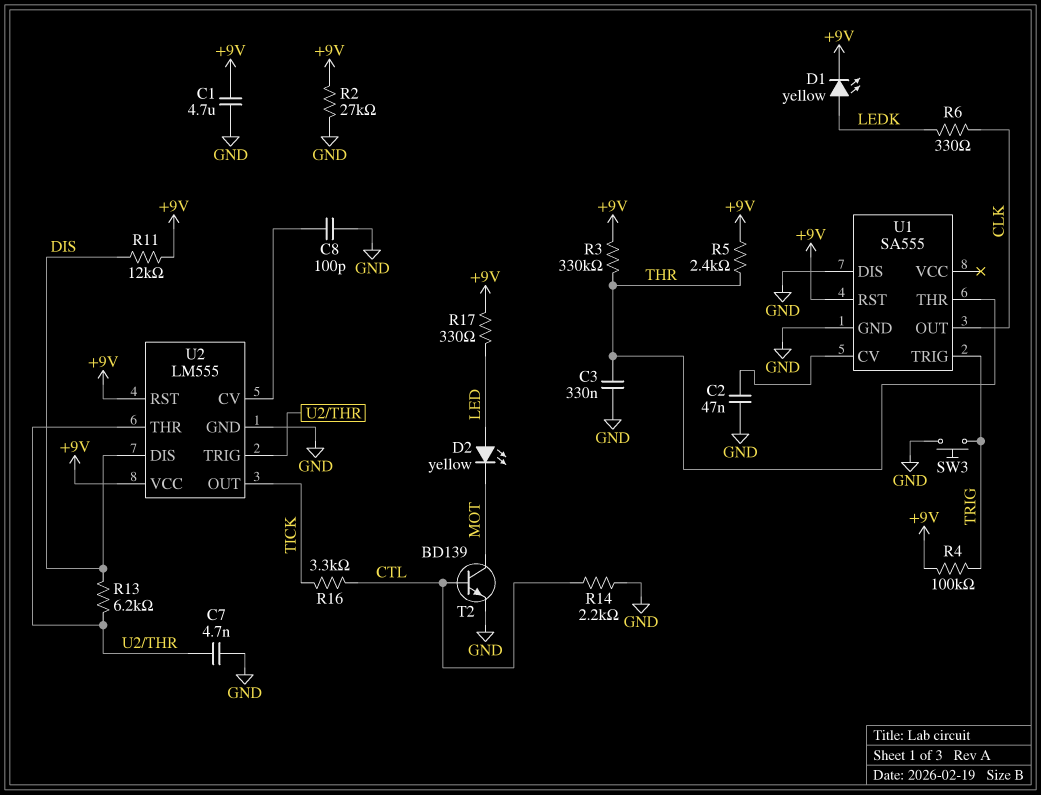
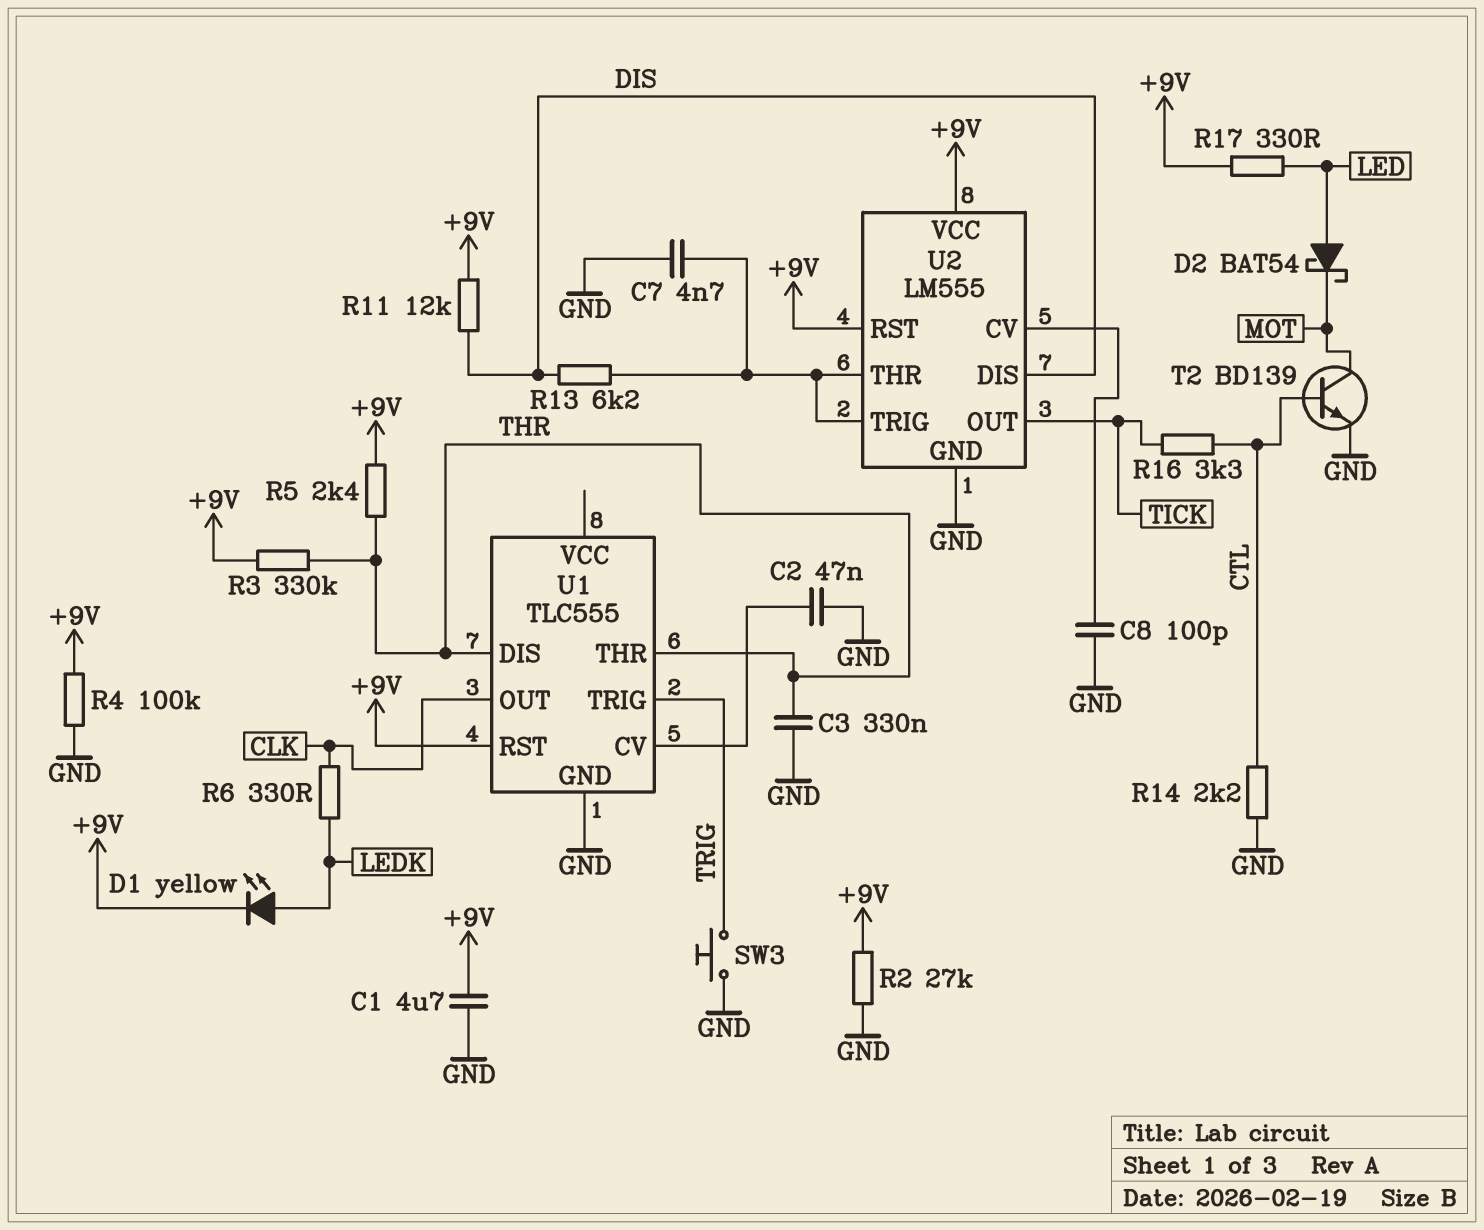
D2: LED yellow (A LED, K MOT) -> schottky BAT54 (A LED, K MOT)
R4: 100k (+9V, TRIG) -> 100k (+9V, GND)
U1: SA555 -> TLC555
U1 pin DIS: GND -> THR

